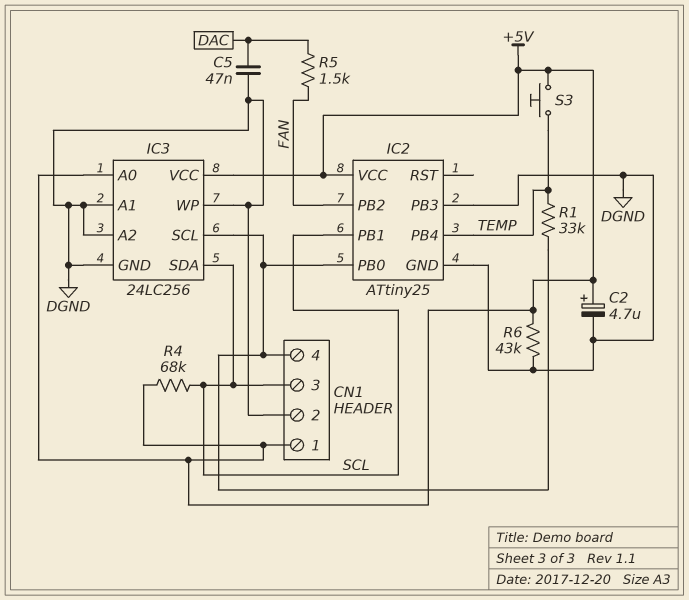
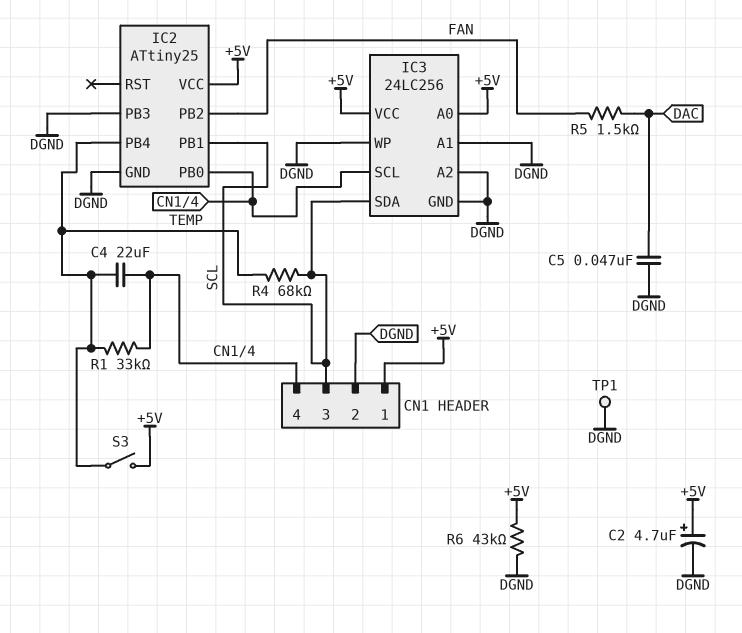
C4: none -> 22uF (CN1/4, TEMP)
R4: 68k (+5V, SCL) -> 68k (SCL, TEMP)
S3: button (+5V, TEMP) -> switch (+5V, TEMP)
TP1: none -> test point (DGND)

